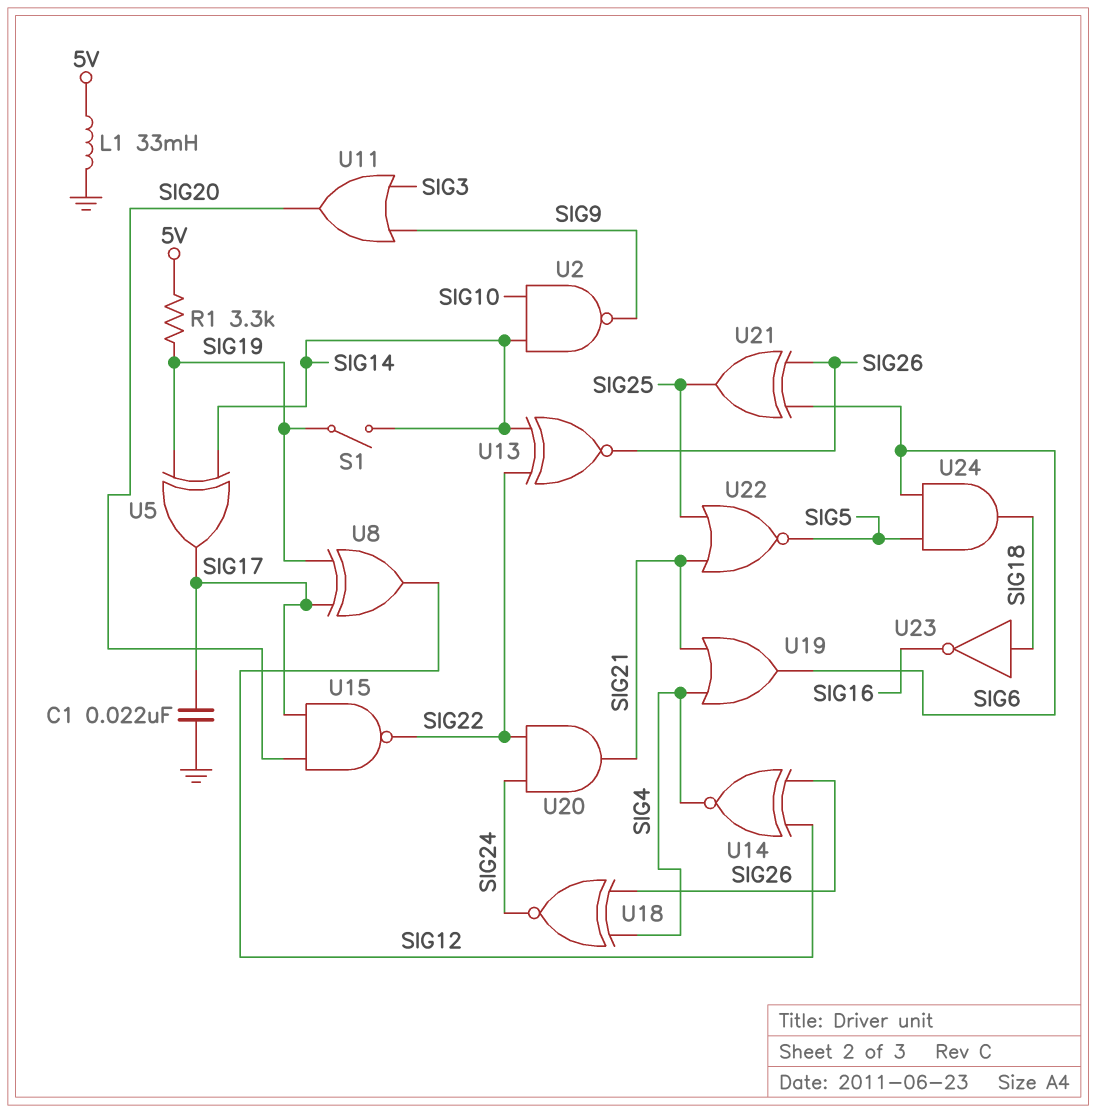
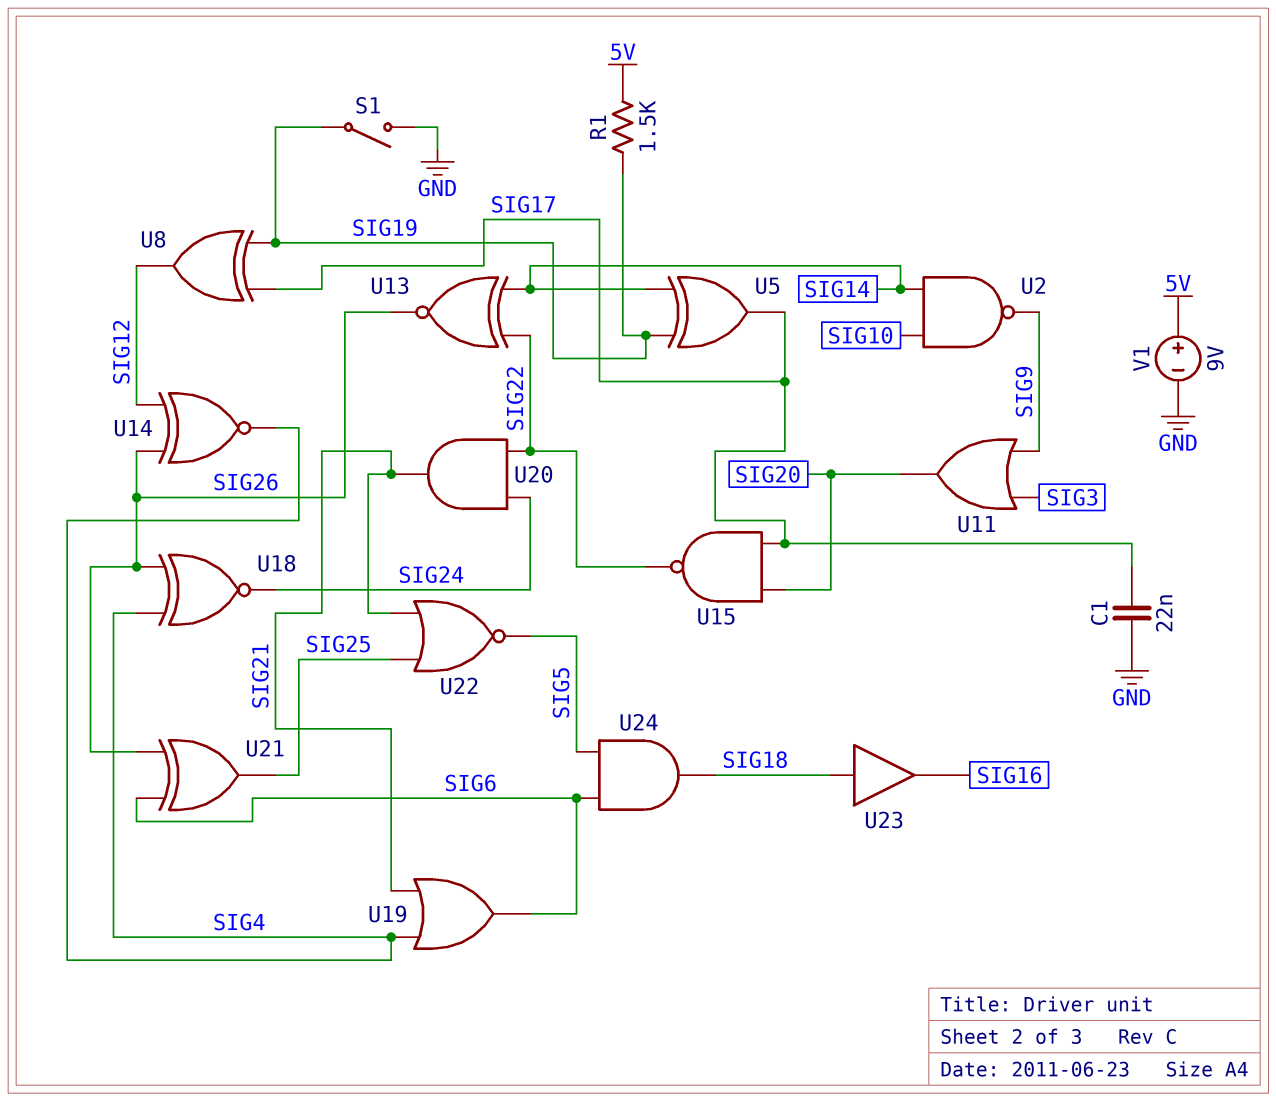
L1: 33mH (5V, GND) -> none
R1: 3.3k (5V, SIG19) -> 1.5k (5V, SIG19)
S1: switch (SIG14, SIG19) -> switch (GND, SIG19)
U23: NOT (in SIG18, out SIG16) -> buffer (in SIG18, out SIG16)
V1: none -> 9V (plus 5V, minus GND)

